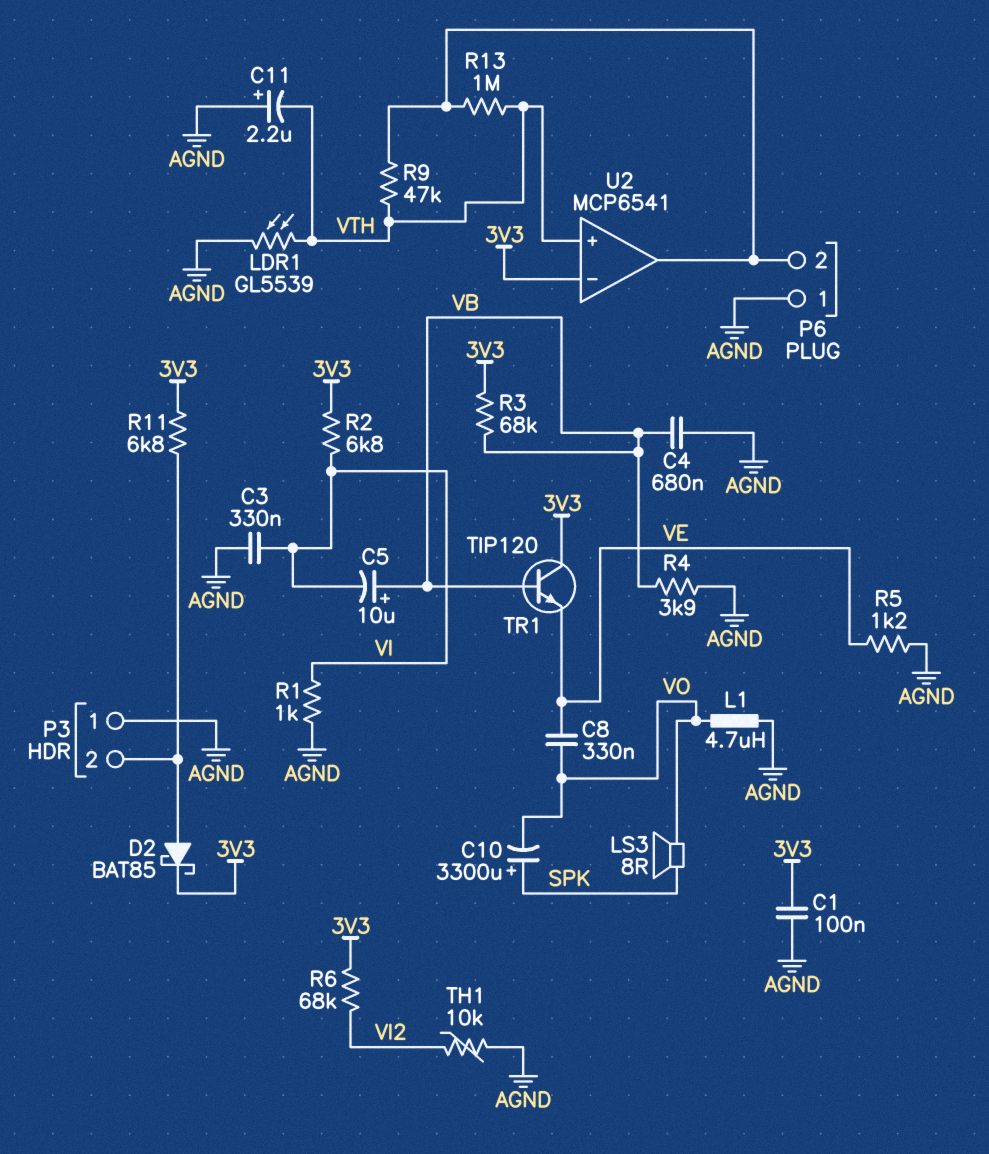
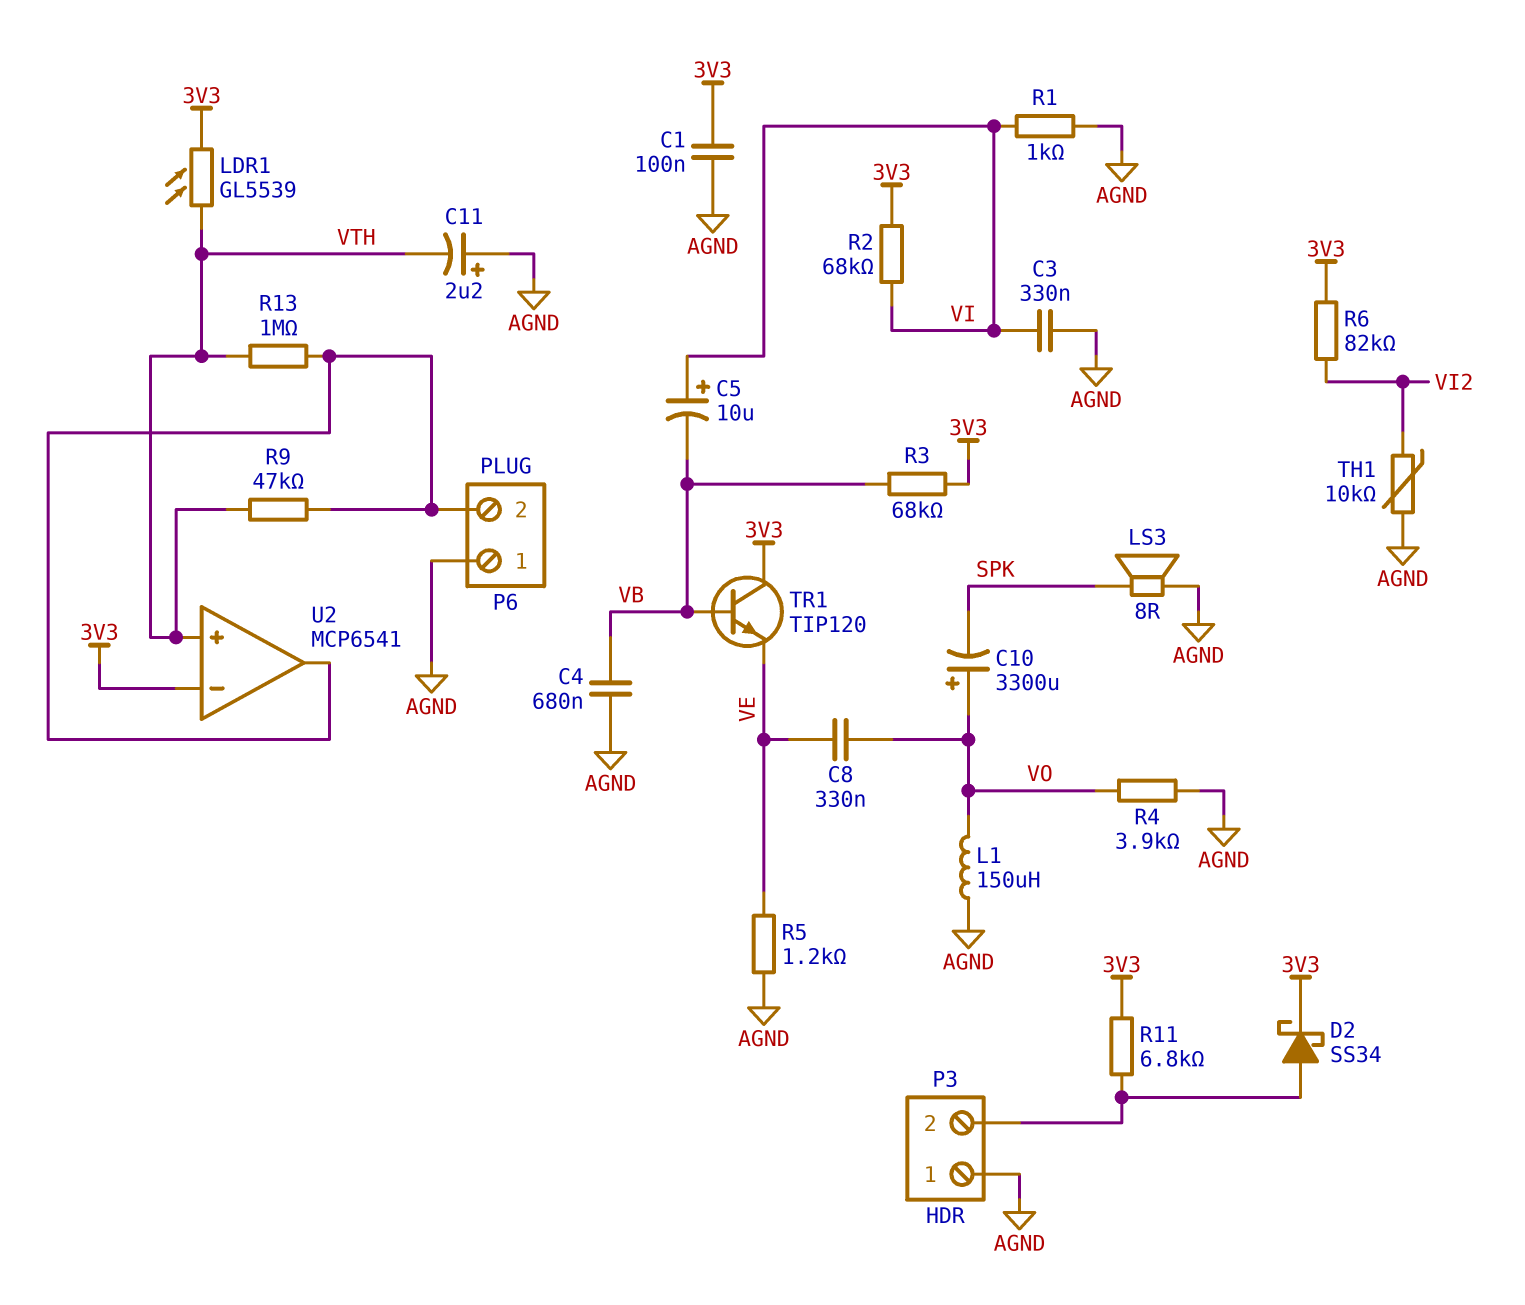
C5: 10uF (plus VB, minus VI) -> 10uF (plus VI, minus VB)
C10: 3300uF (plus SPK, minus VO) -> 3300uF (plus VO, minus SPK)
D2: schottky BAT85 (A P3/2, K 3V3) -> schottky SS34 (A P3/2, K 3V3)
L1: 4.7uH (AGND, VO) -> 150uH (AGND, VO)
LDR1: GL5539 (AGND, VTH) -> GL5539 (3V3, VTH)
LS3: speaker 8R (SPK, VO) -> speaker 8R (AGND, SPK)
R2: 6.8k (3V3, VI) -> 68k (3V3, VI)
R4: 3.9k (AGND, VB) -> 3.9k (AGND, VO)
R6: 68k (3V3, VI2) -> 82k (3V3, VI2)

